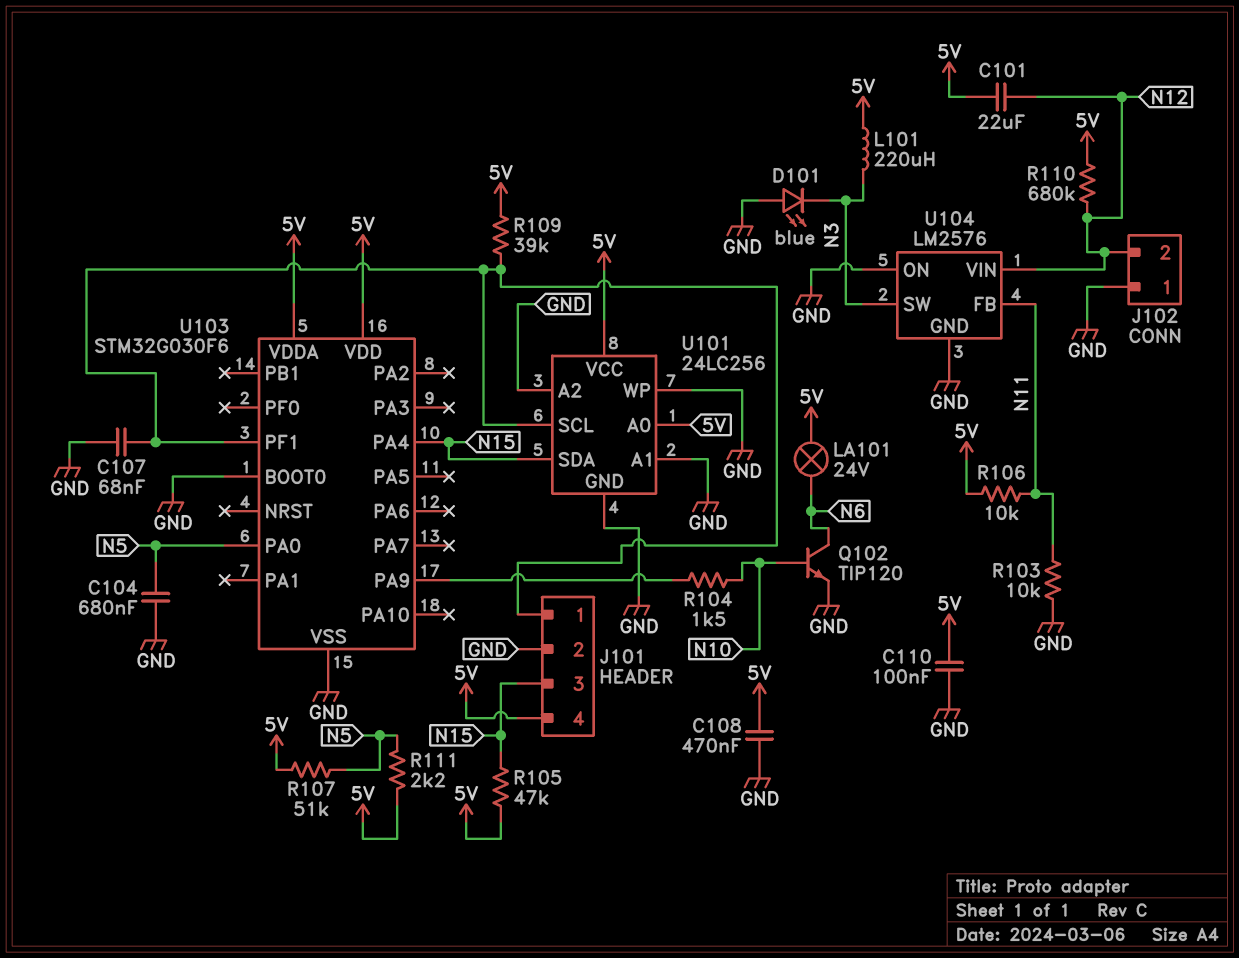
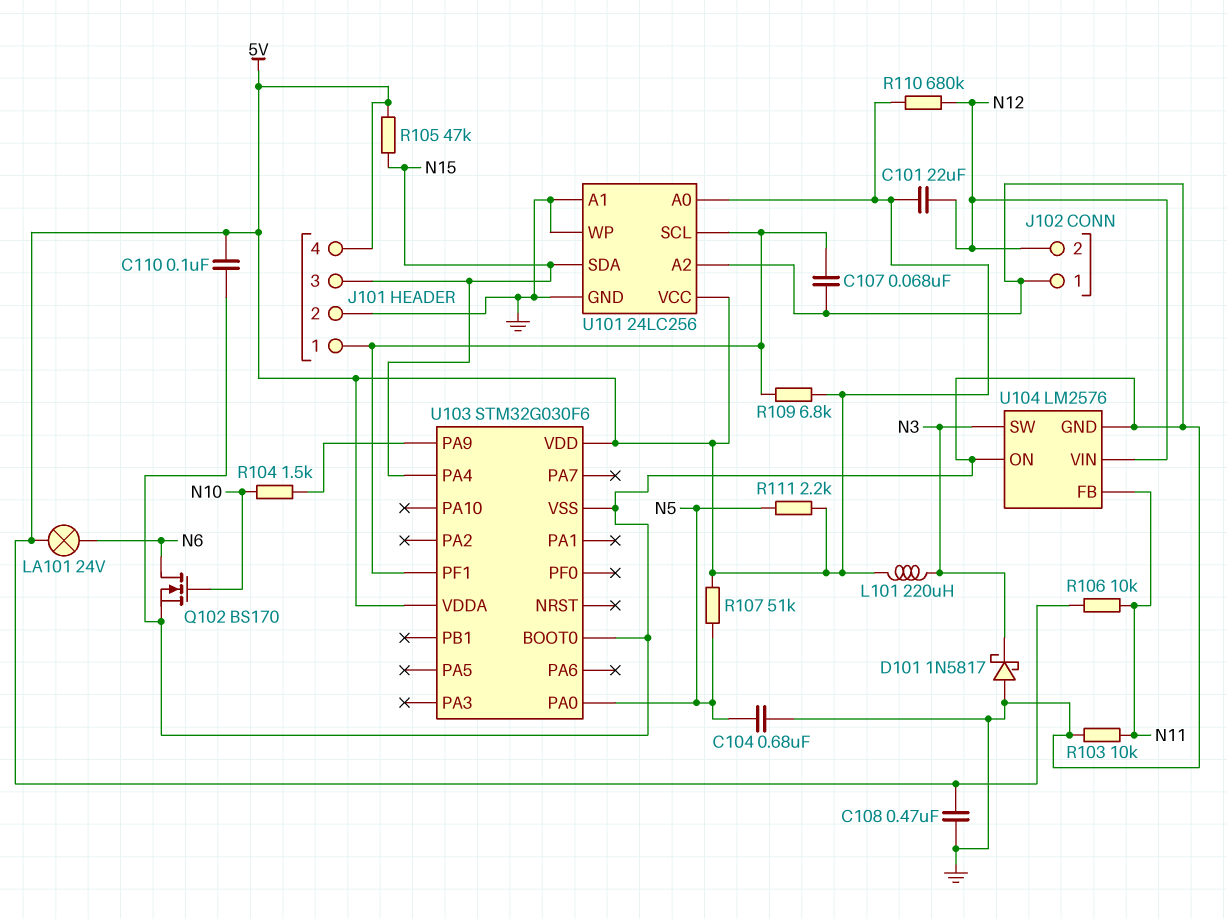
D101: LED blue (A GND, K N3) -> schottky 1N5817 (A GND, K N3)
Q102: NPN TIP120 (B N10, C N6, E GND) -> NMOS BS170 (G N10, D N6, S GND)
R109: 39k (5V, J101/1) -> 6.8k (5V, J101/1)

